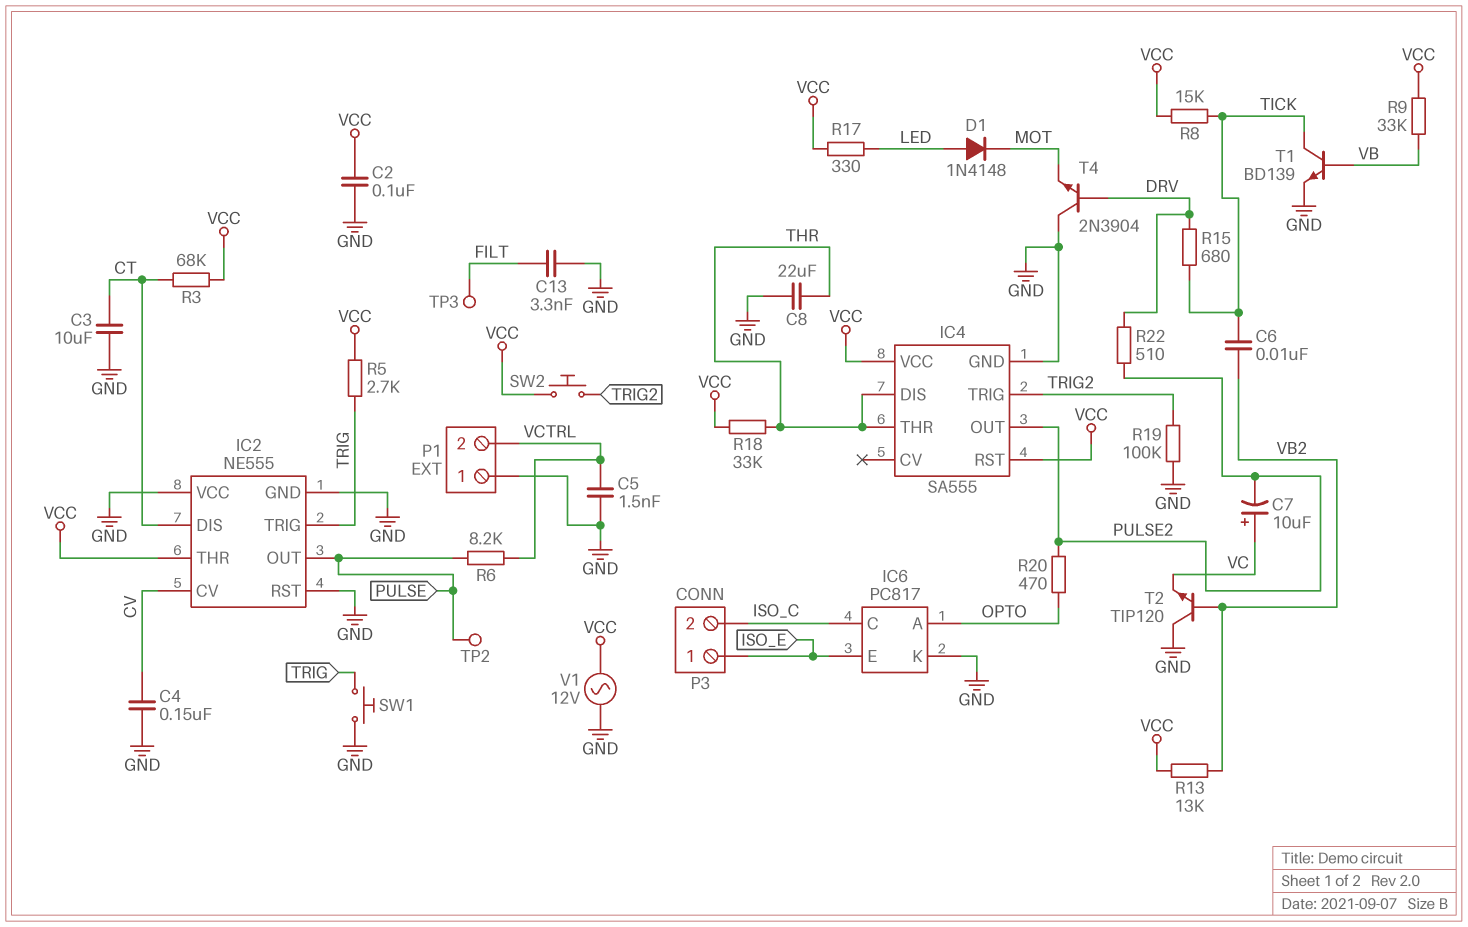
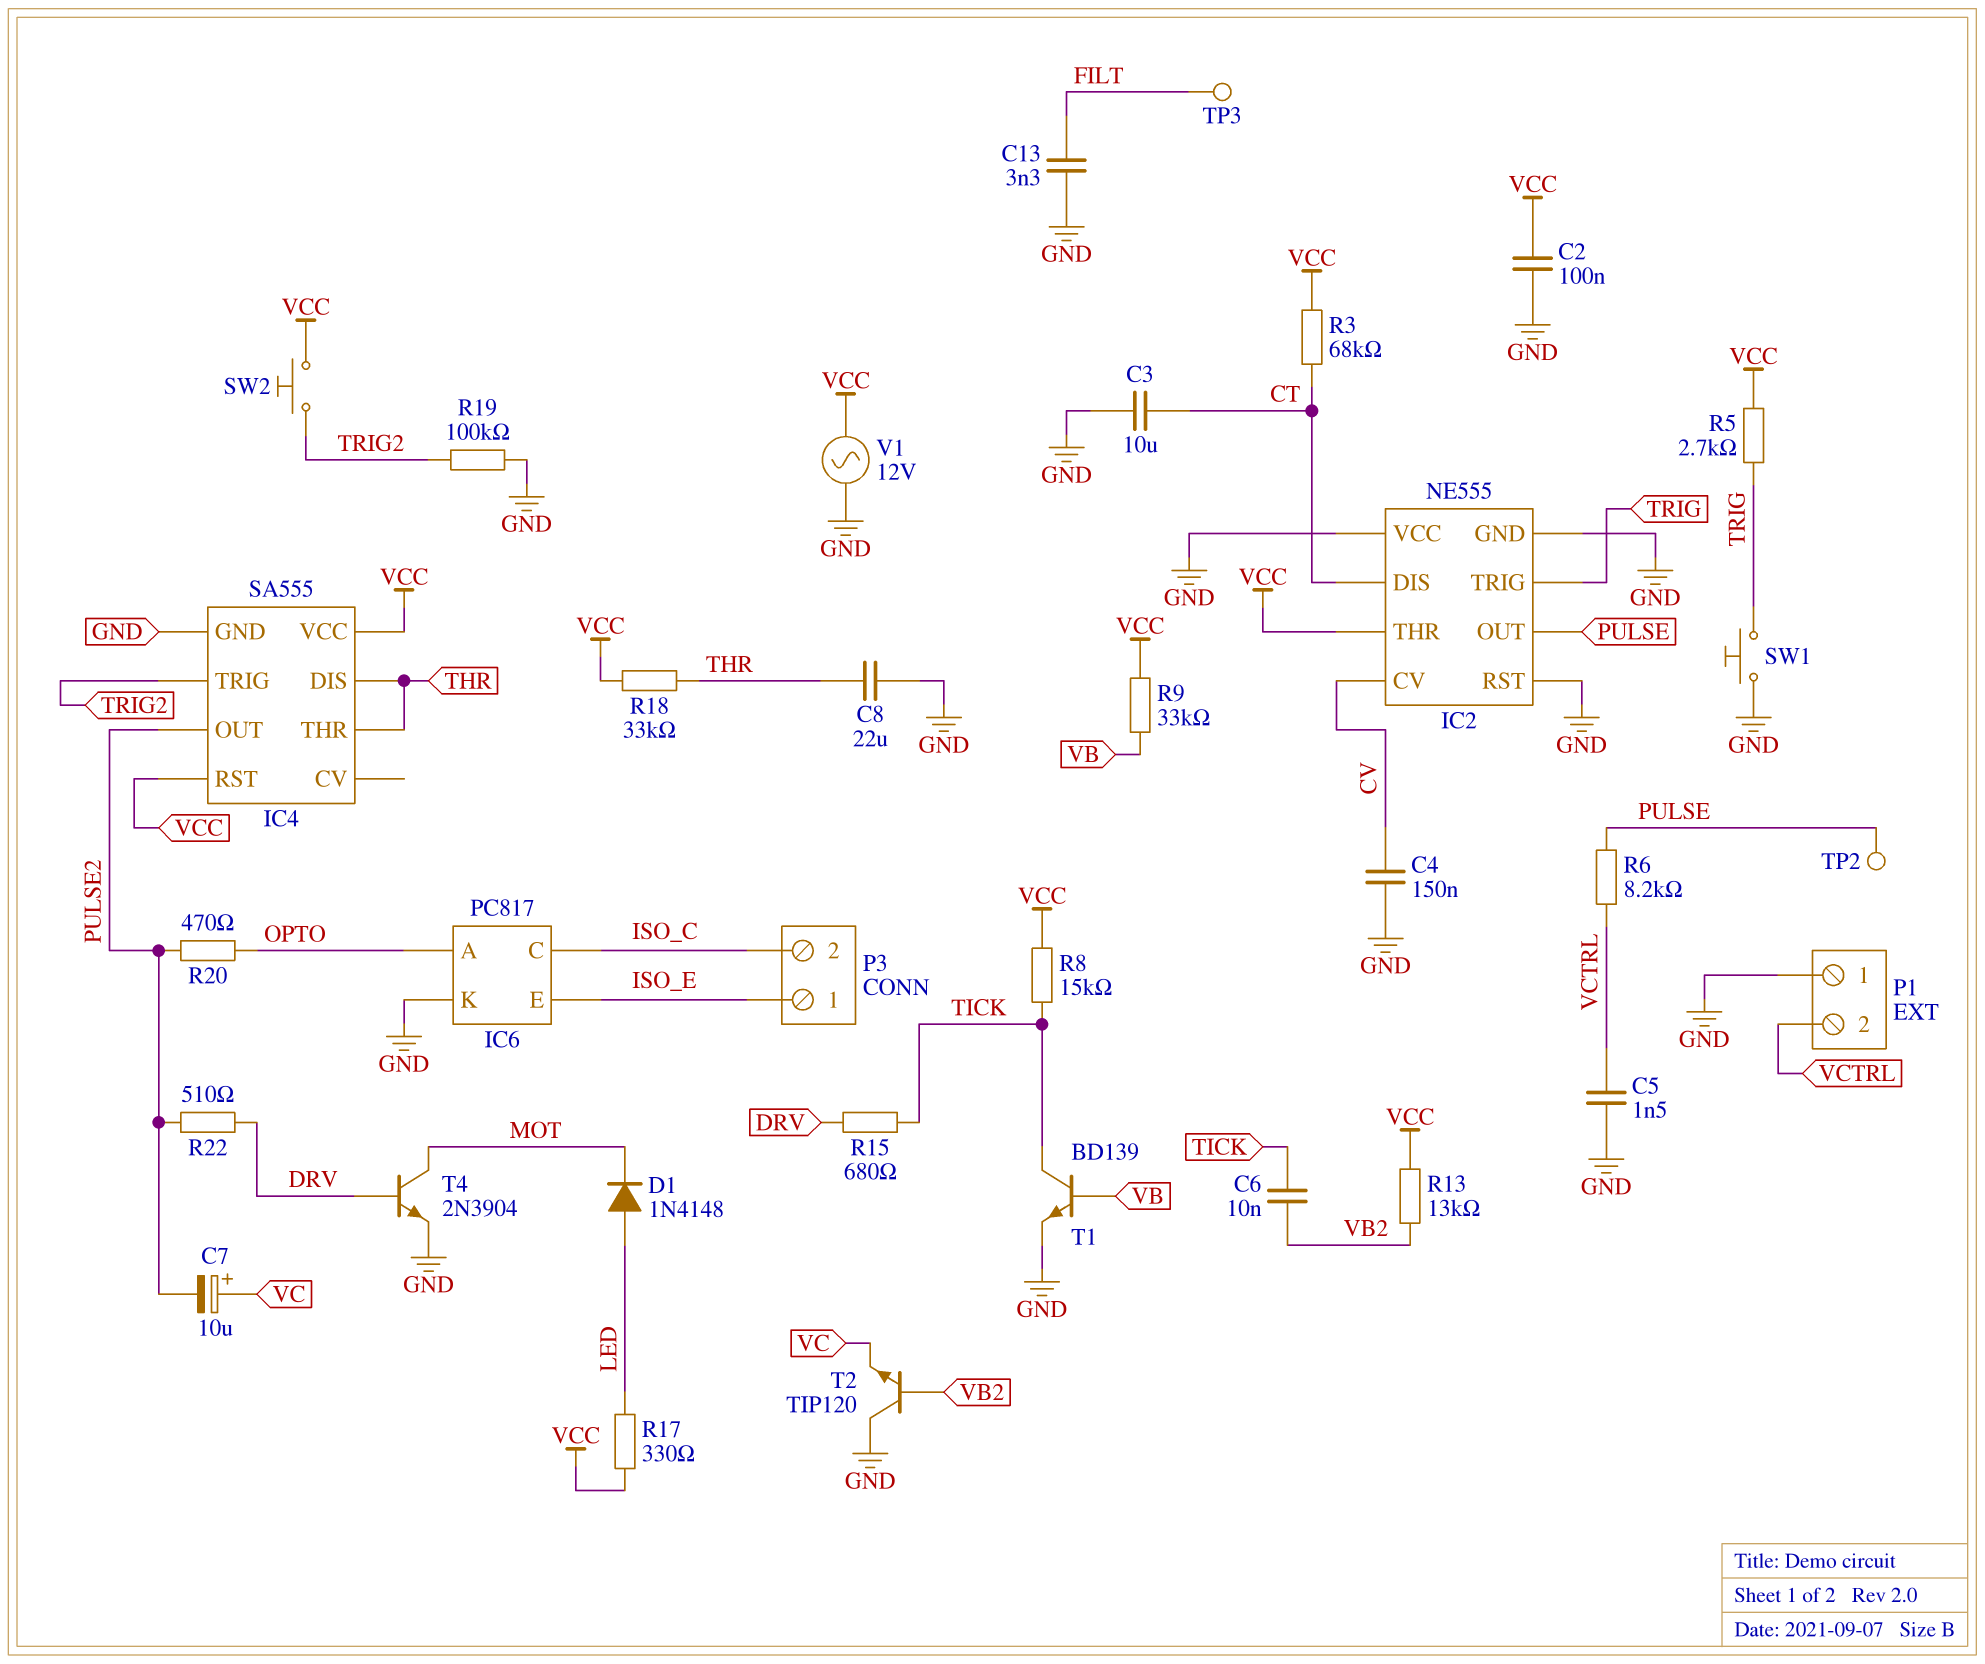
T4: NPN 2N3904 (B DRV, C GND, E MOT) -> NPN 2N3904 (B DRV, C MOT, E GND)

